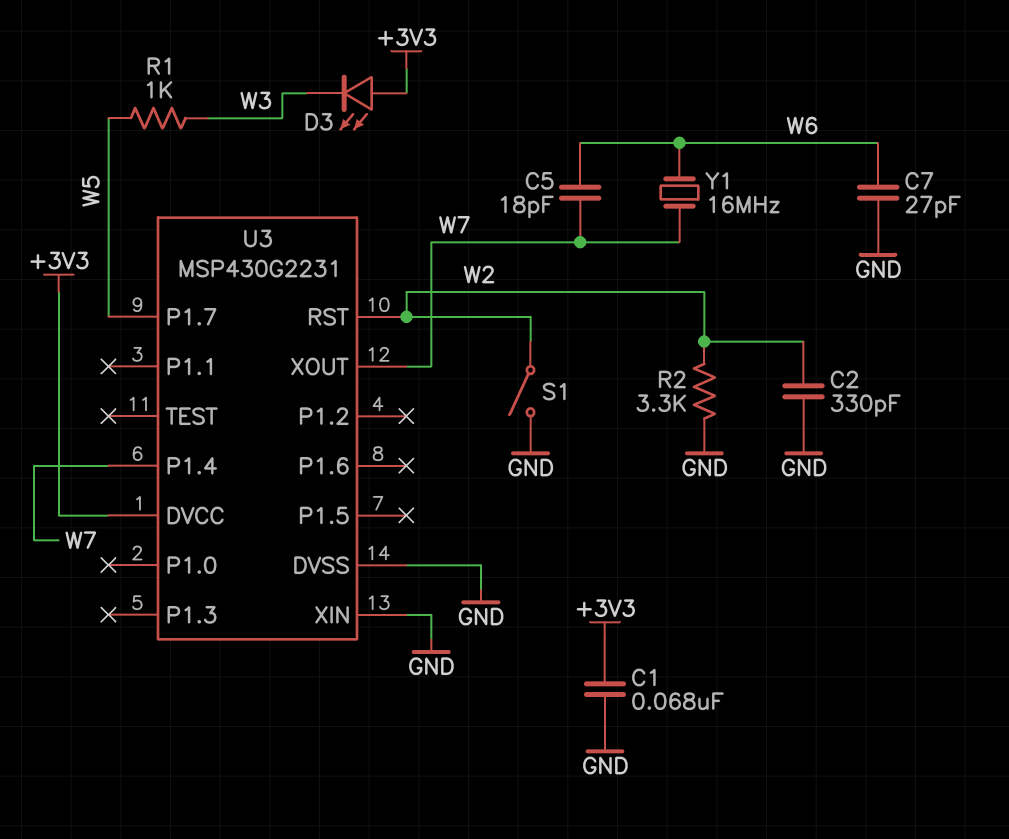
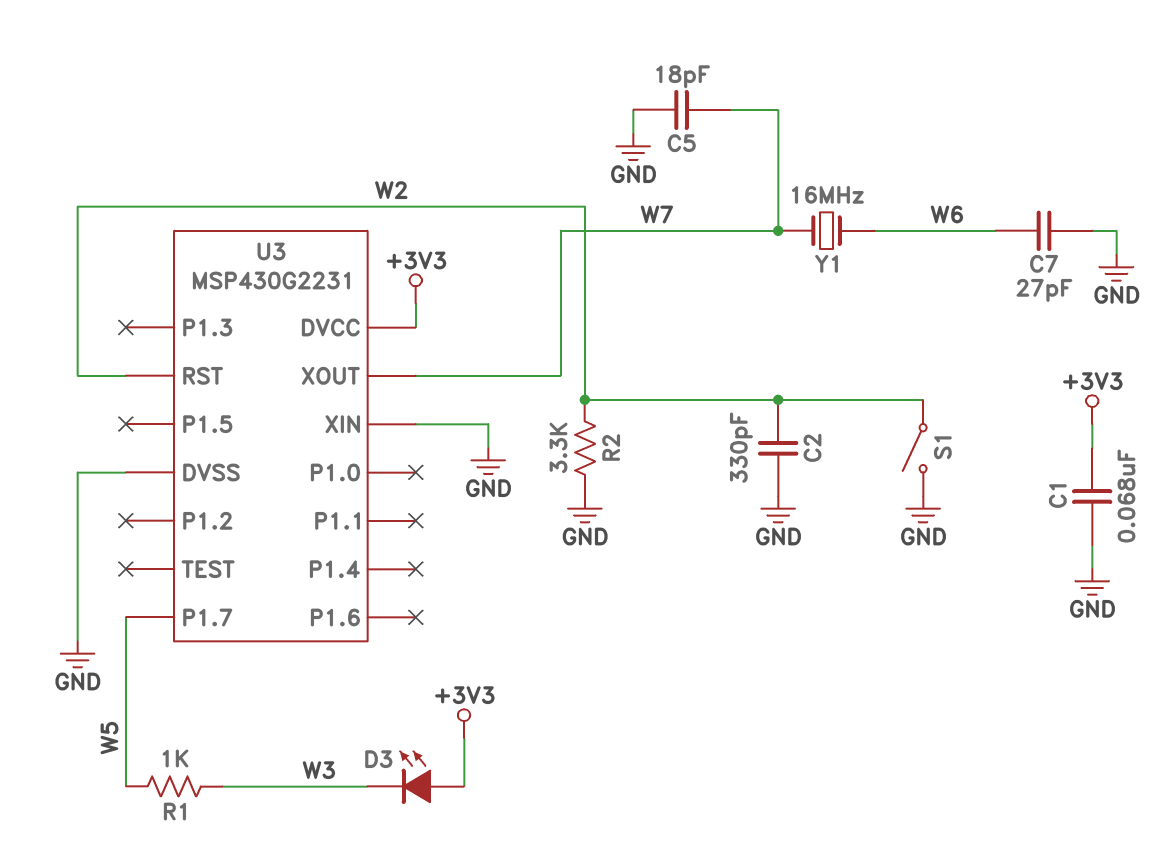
C5: 18pF (W6, W7) -> 18pF (GND, W7)
U3 pin P1.4: W7 -> none

